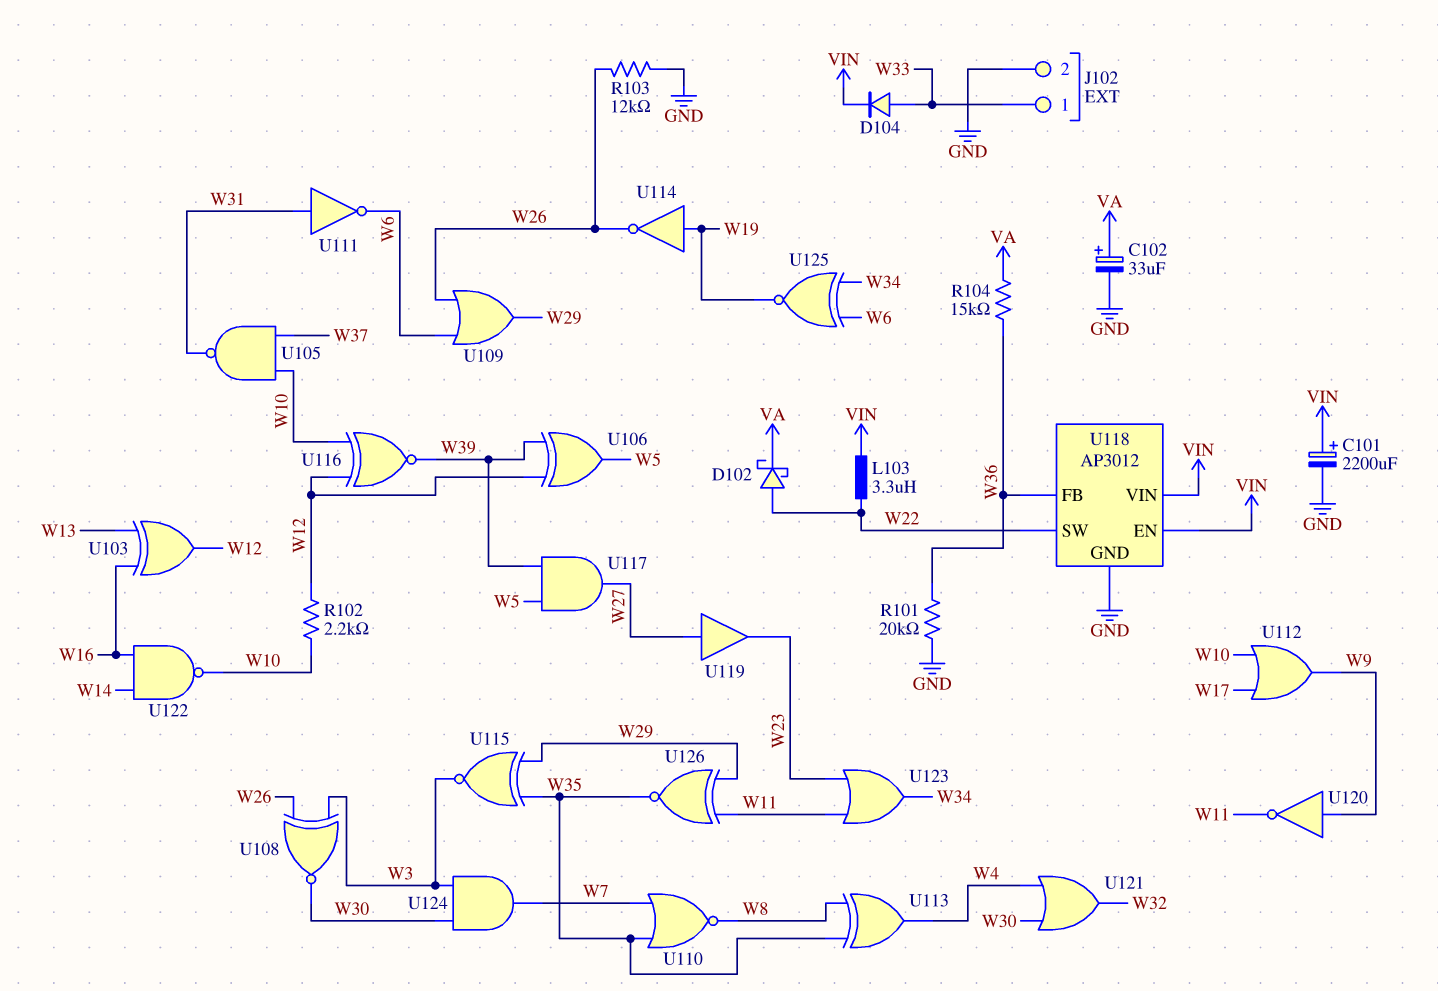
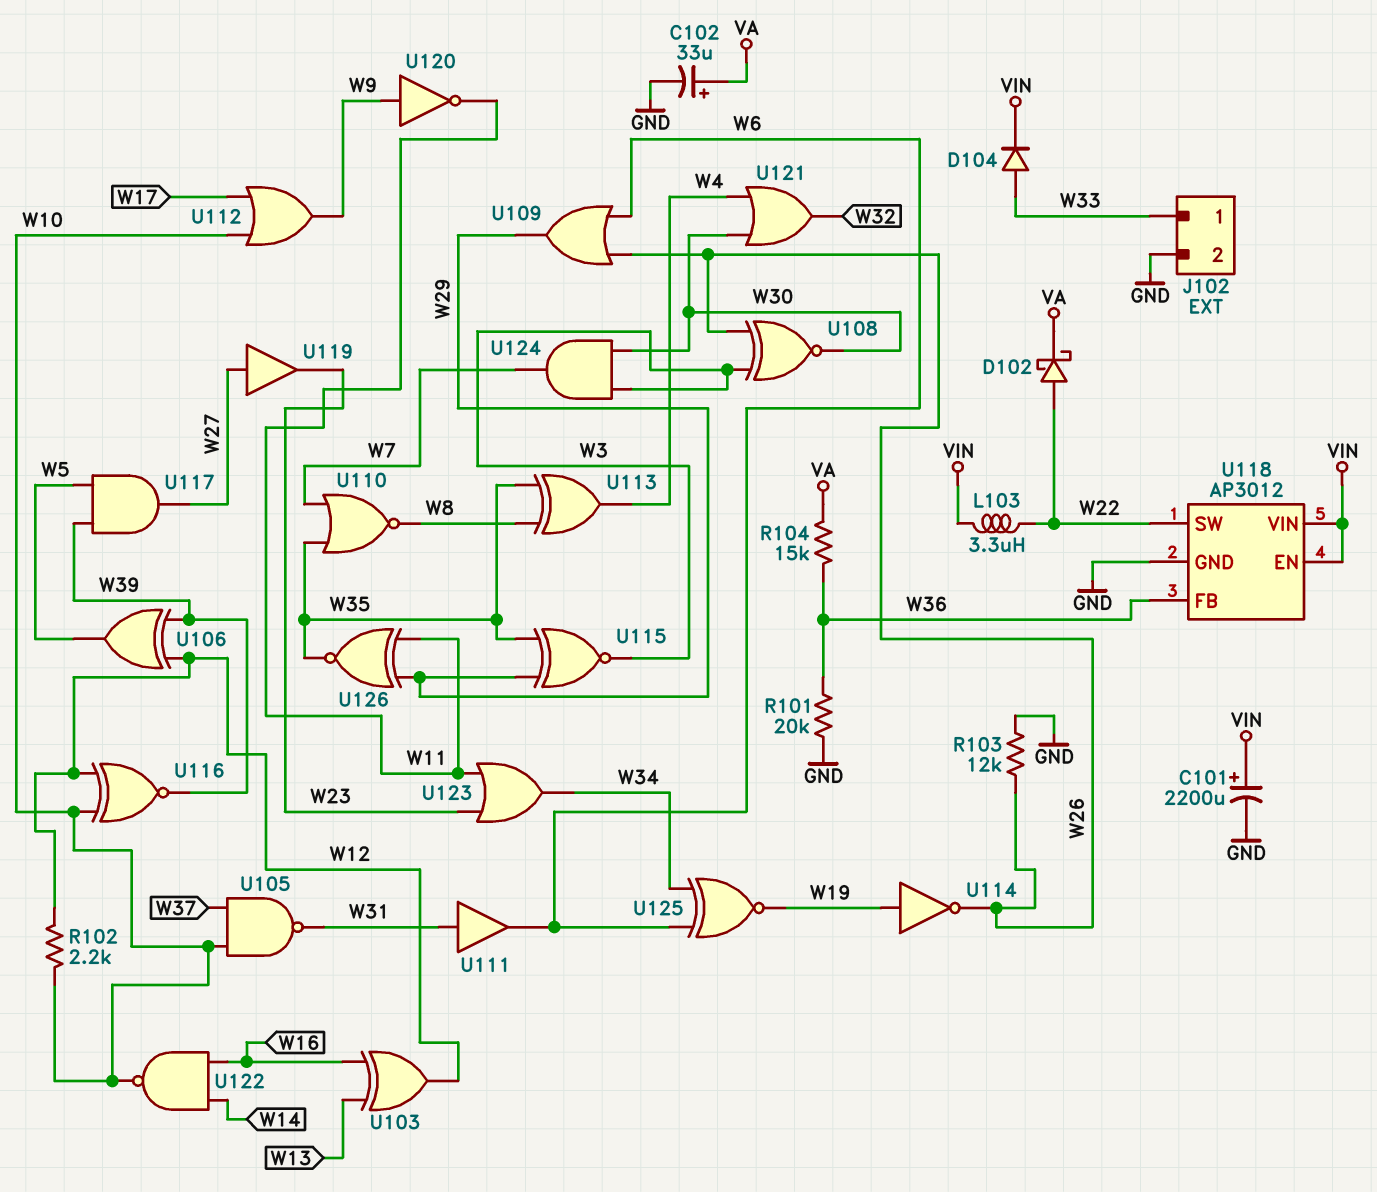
U111: NOT (in W31, out W6) -> buffer (in W31, out W6)

